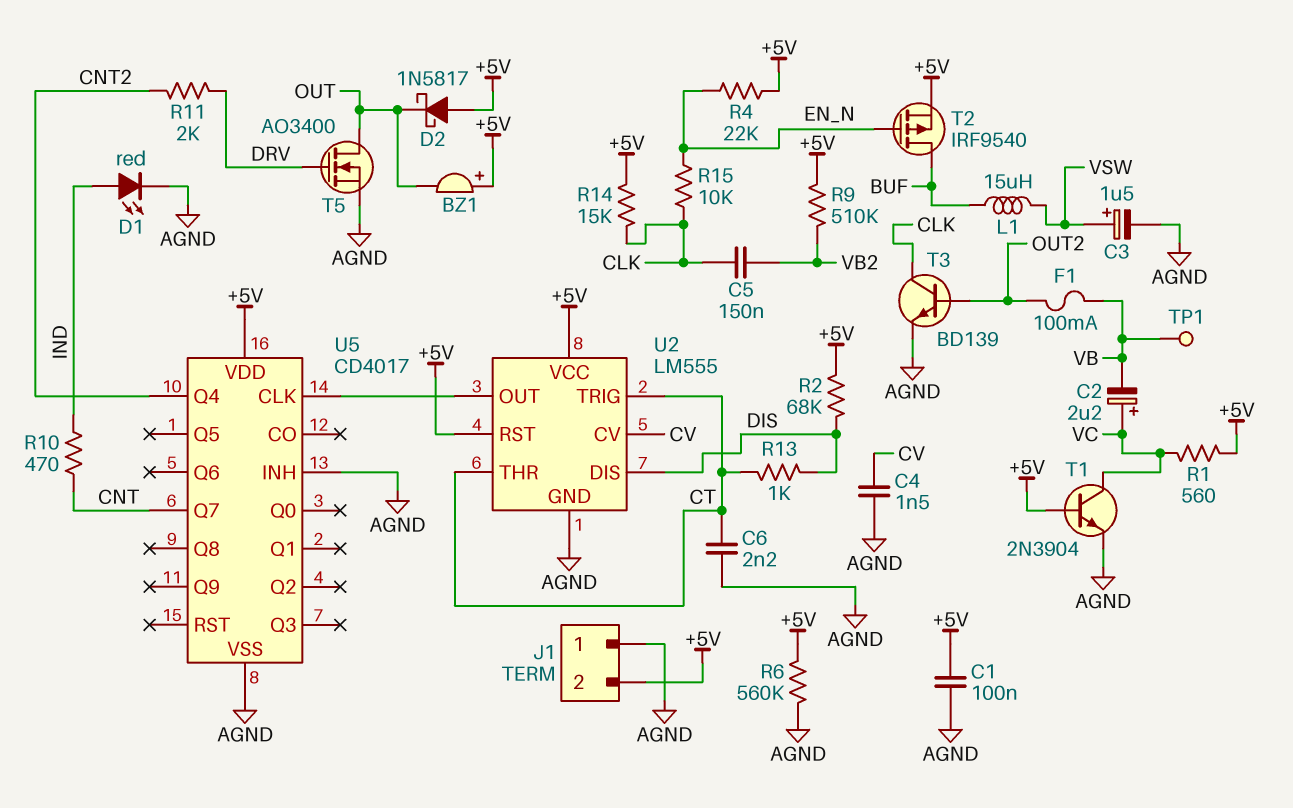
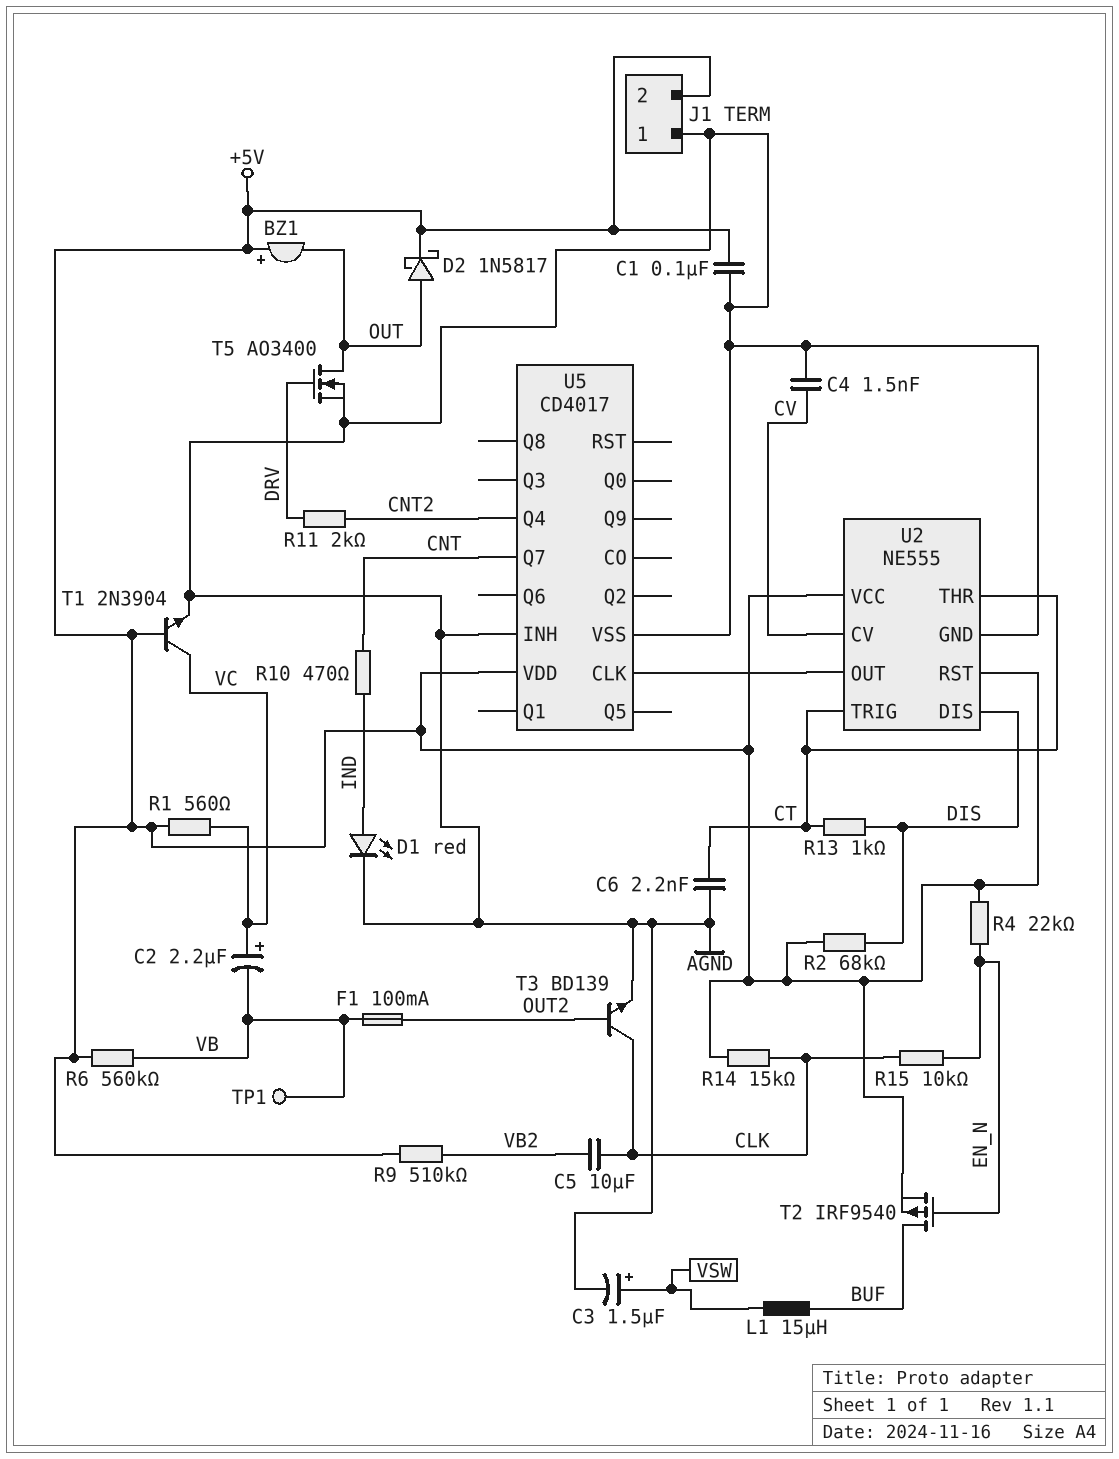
C5: 150nF (CLK, VB2) -> 10uF (CLK, VB2)
D2: schottky 1N5817 (A +5V, K OUT) -> schottky 1N5817 (A OUT, K +5V)
R6: 560k (+5V, AGND) -> 560k (+5V, VB)
U2: LM555 -> NE555

